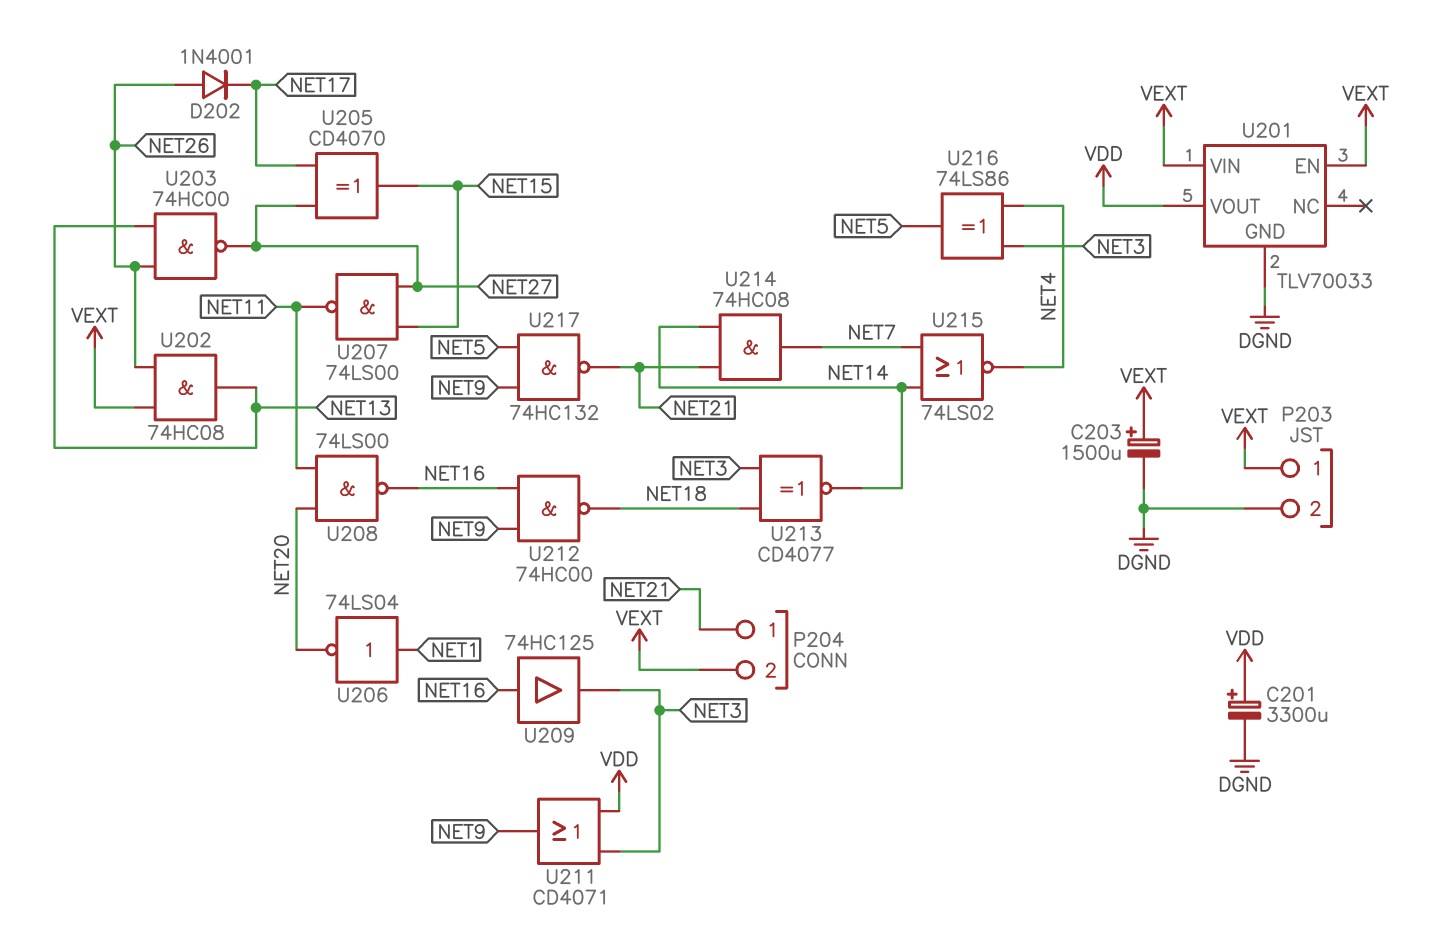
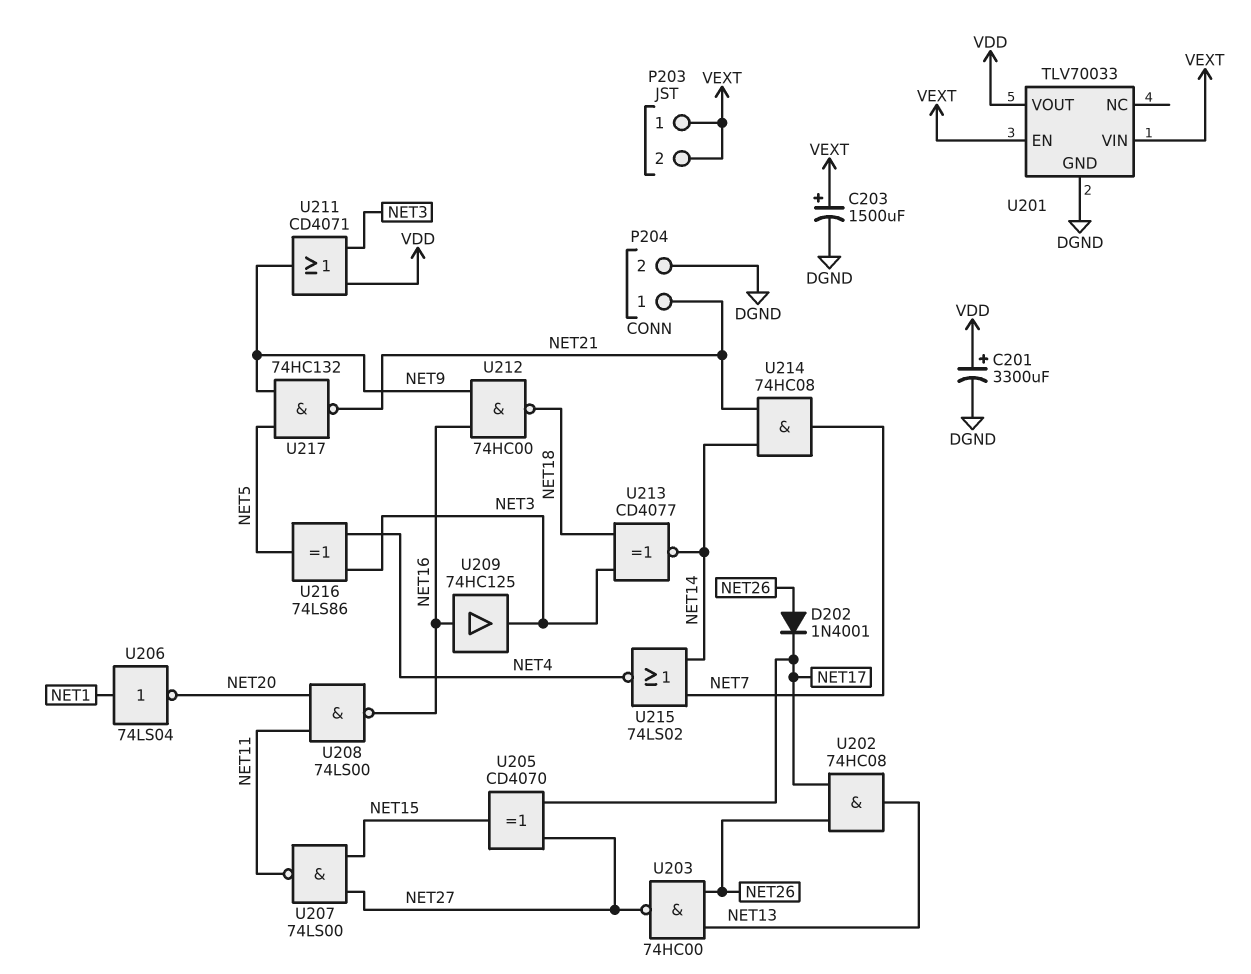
P203 pin 2: DGND -> VEXT
P204 pin 2: VEXT -> DGND
U202: AND 74HC08 (in NET26, in VEXT, out NET13) -> AND 74HC08 (in NET17, in NET26, out NET13)

